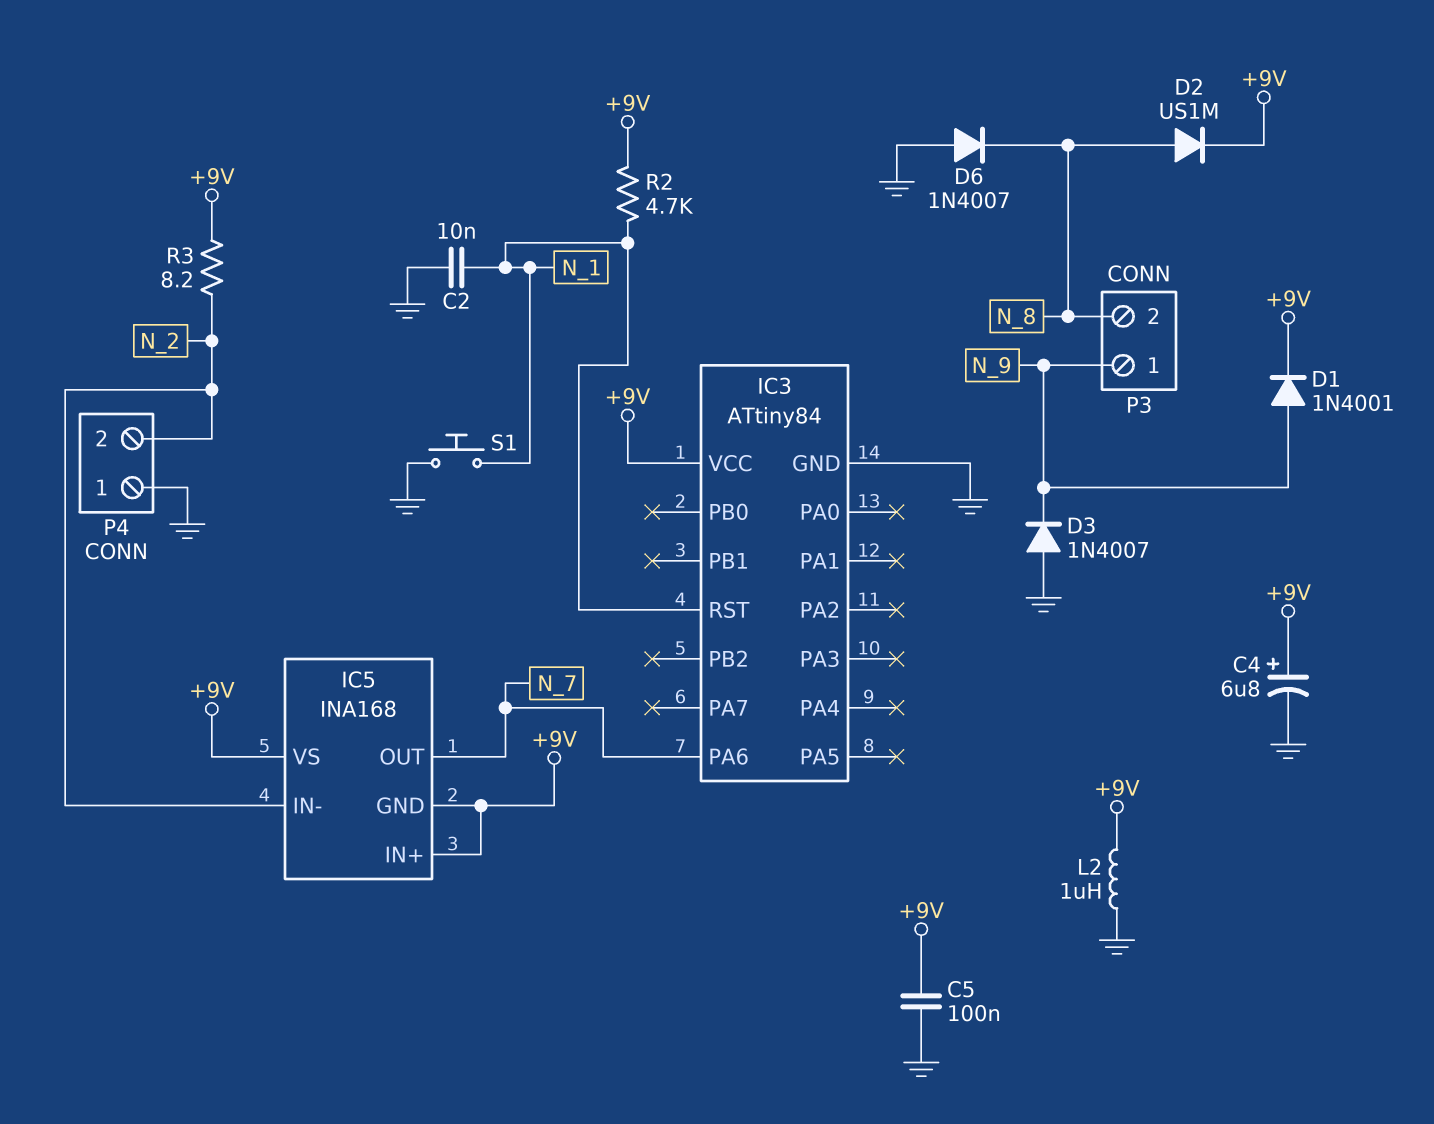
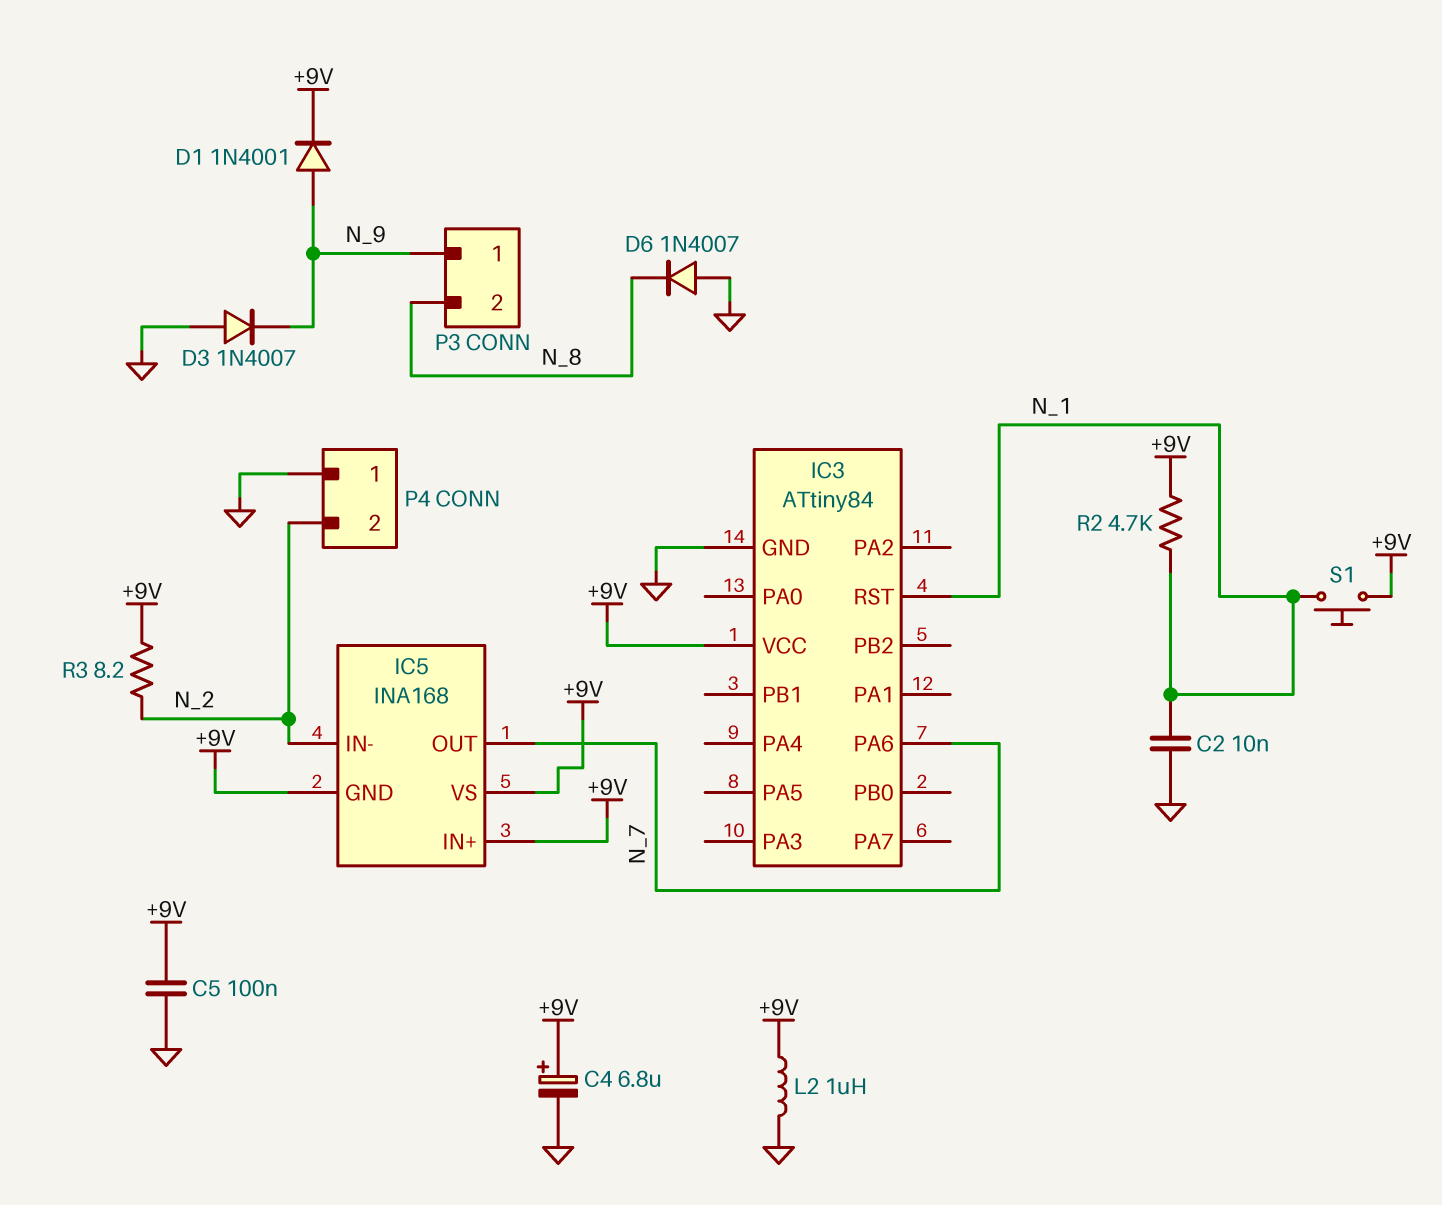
D2: diode US1M (A N_8, K +9V) -> none
S1: button (GND, N_1) -> button (+9V, N_1)

